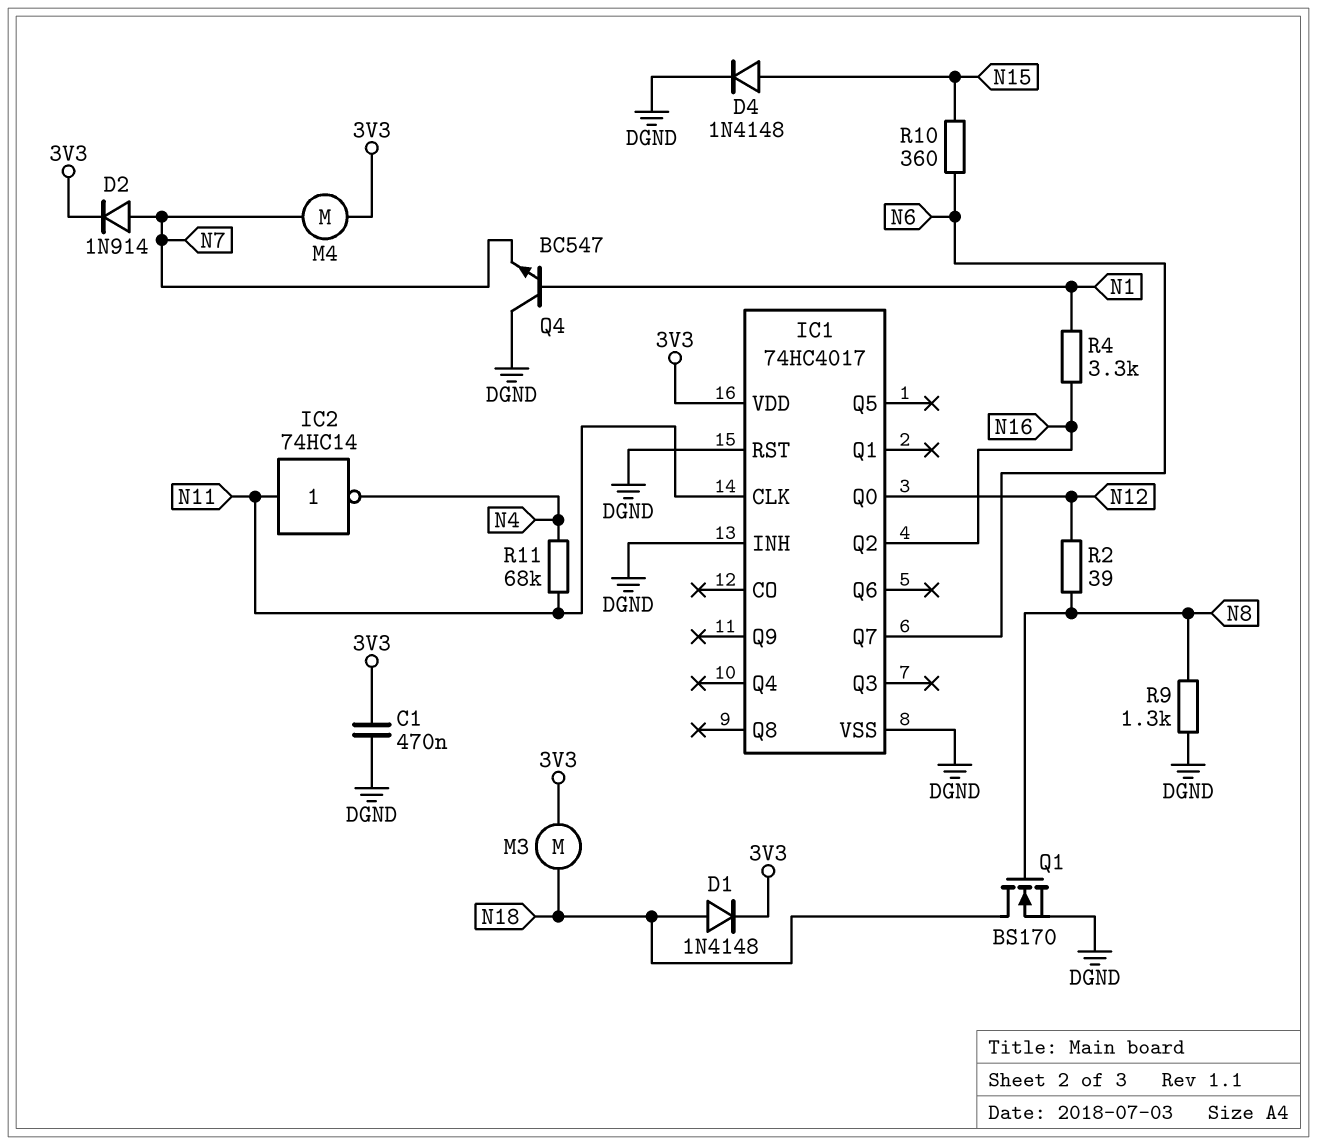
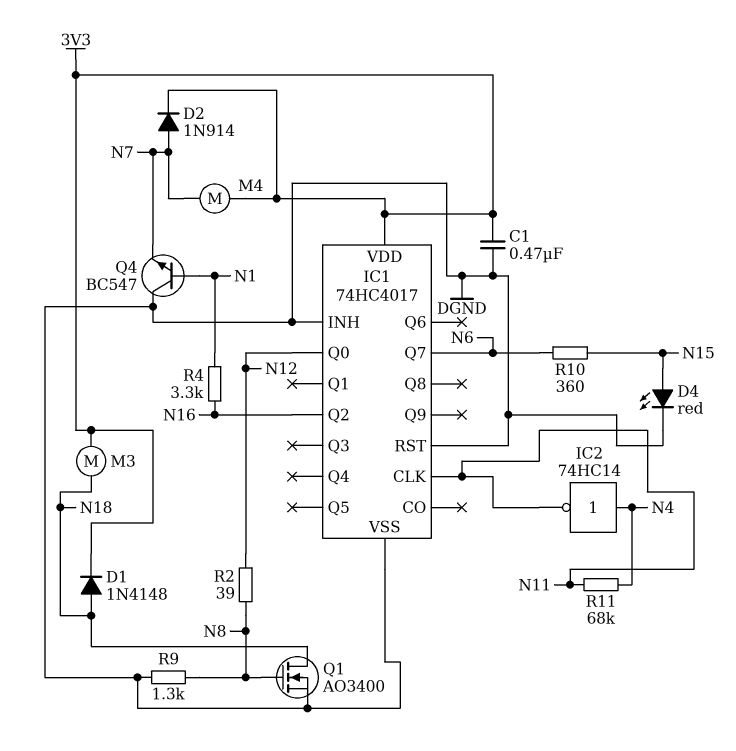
D4: diode 1N4148 (A N15, K DGND) -> LED red (A N15, K DGND)
IC2: NOT 74HC14 (in N11, out N4) -> NOT 74HC14 (in N4, out N11)
Q1: NMOS BS170 (G N8, D N18, S DGND) -> NMOS AO3400 (G N8, D N18, S DGND)

